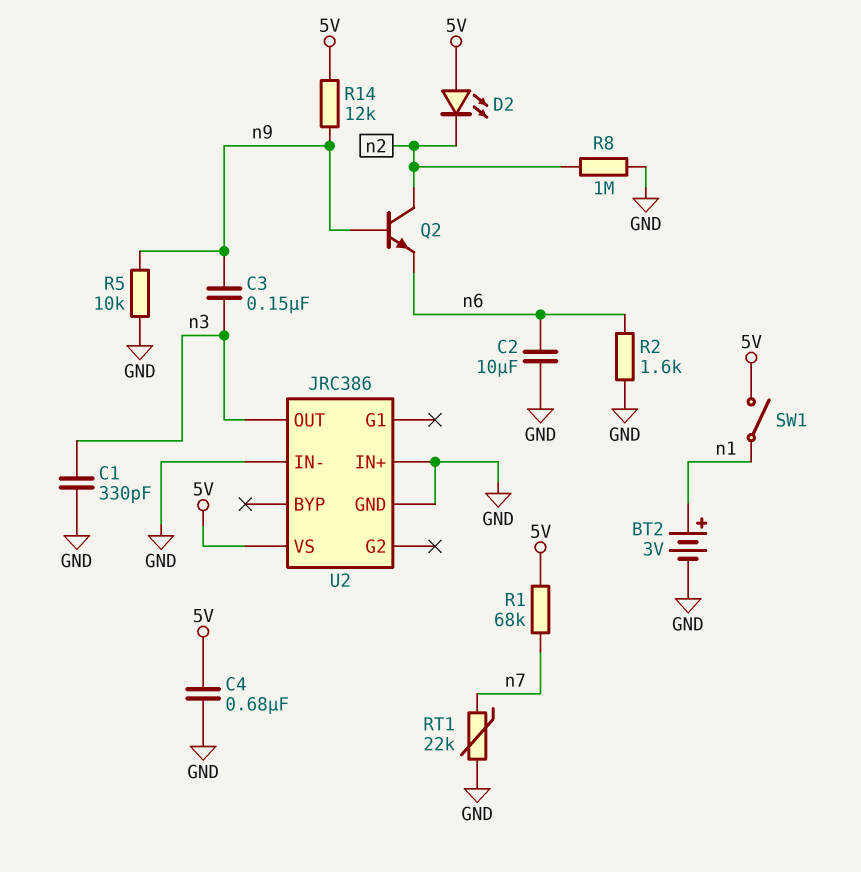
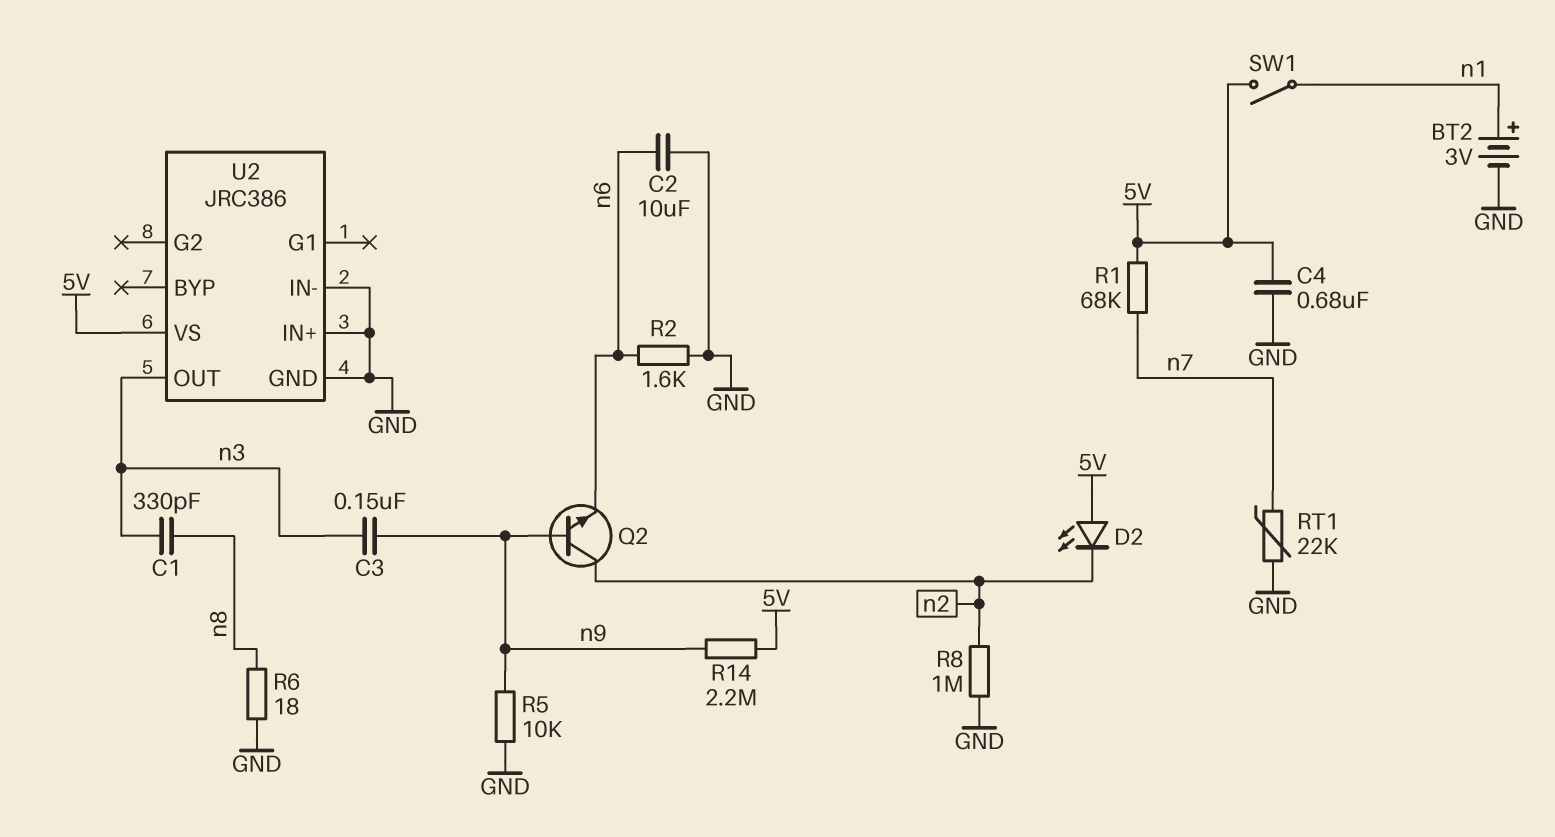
C1: 330pF (GND, n3) -> 330pF (n3, n8)
R6: none -> 18 (GND, n8)
R14: 12k (5V, n9) -> 2.2M (5V, n9)

